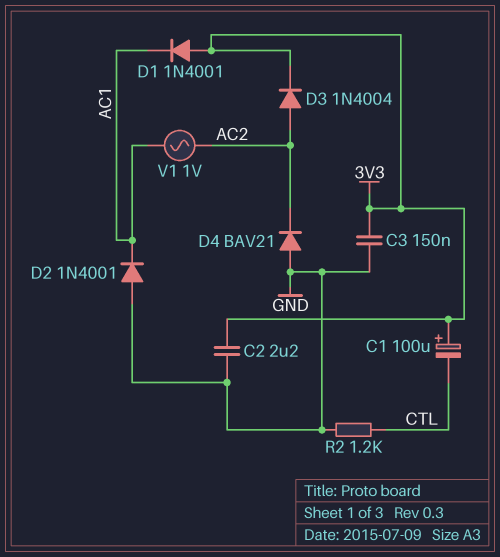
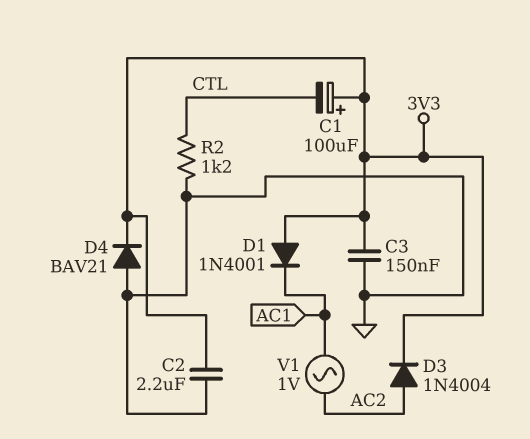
D2: diode 1N4001 (A GND, K AC1) -> none
D4: diode BAV21 (A GND, K AC2) -> diode BAV21 (A GND, K 3V3)

